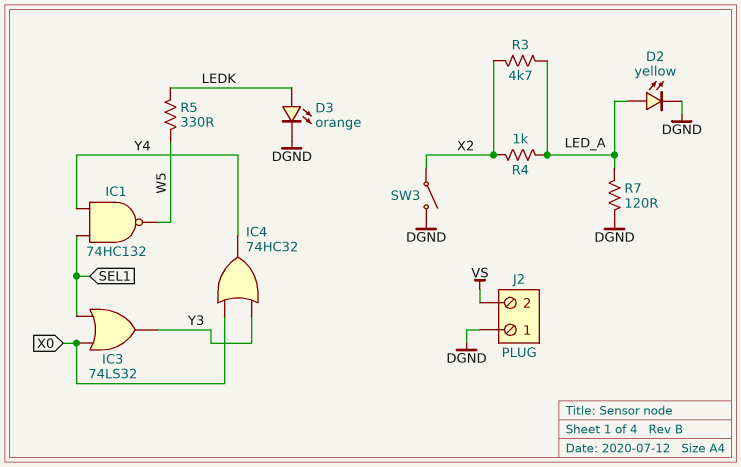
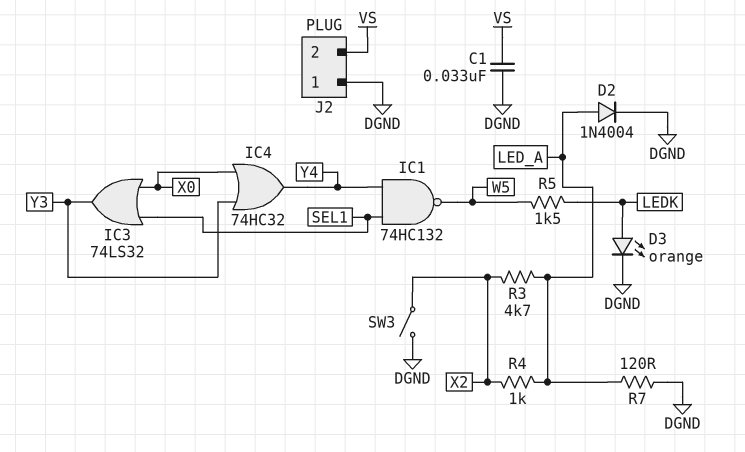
C1: none -> 33nF (DGND, VS)
D2: LED yellow (A LED_A, K DGND) -> diode 1N4004 (A LED_A, K DGND)
R5: 330 (LEDK, W5) -> 1.5k (LEDK, W5)

